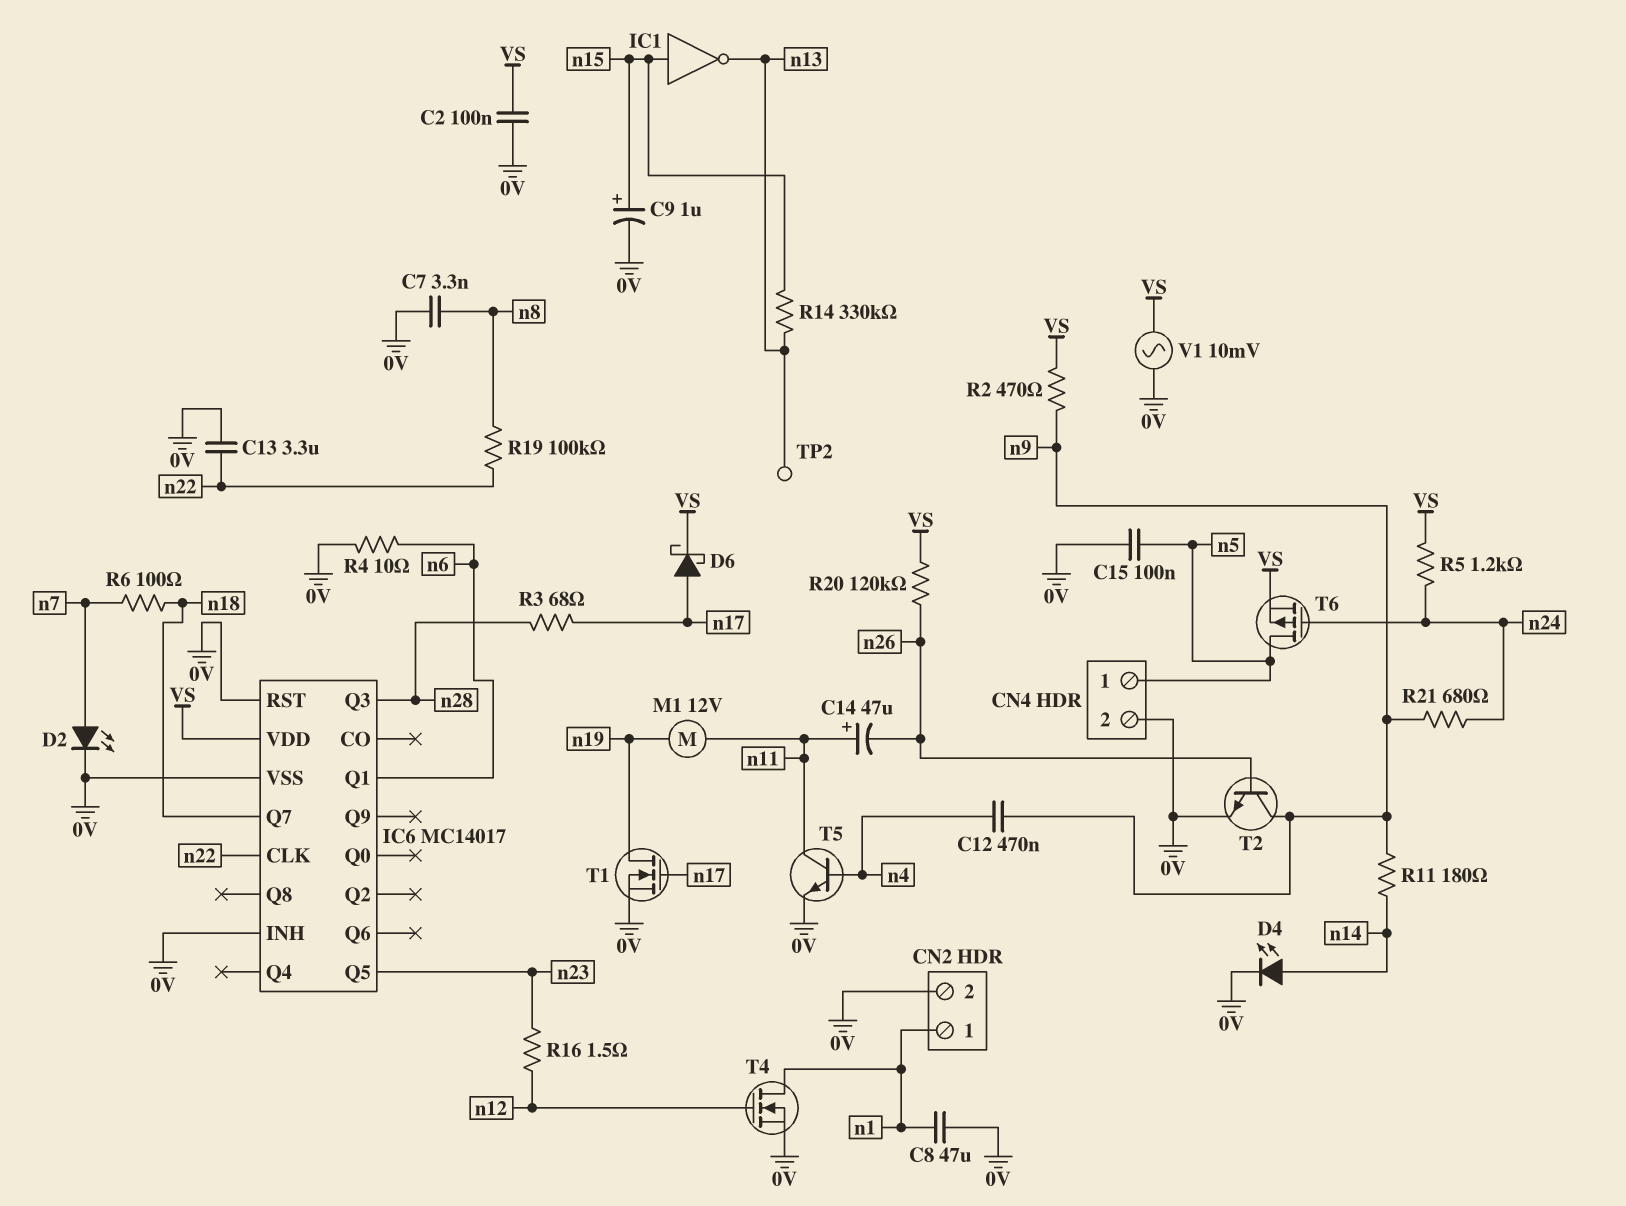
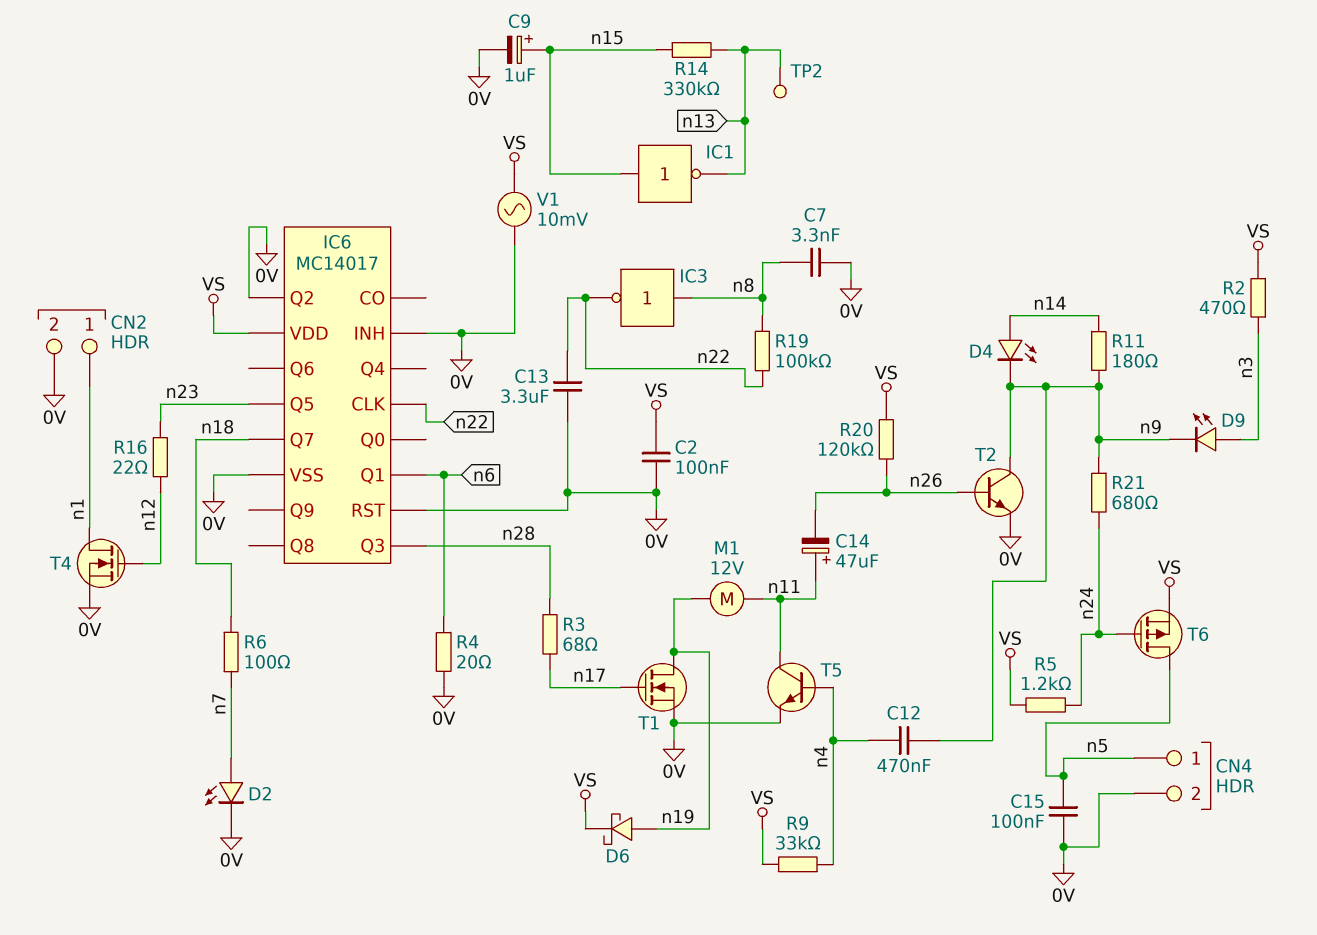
C8: 47uF (0V, n1) -> none
D4: LED (A n14, K 0V) -> LED (A n14, K n9)
D6: schottky (A n17, K VS) -> schottky (A n19, K VS)
D9: none -> LED (A n3, K n9)
IC3: none -> NOT (in n8, out n22)
IC6 pin Q2: none -> 0V
R2: 470 (VS, n9) -> 470 (VS, n3)
R4: 10 (0V, n6) -> 20 (0V, n6)
R9: none -> 33k (VS, n4)
R16: 1.5 (n12, n23) -> 22 (n12, n23)

